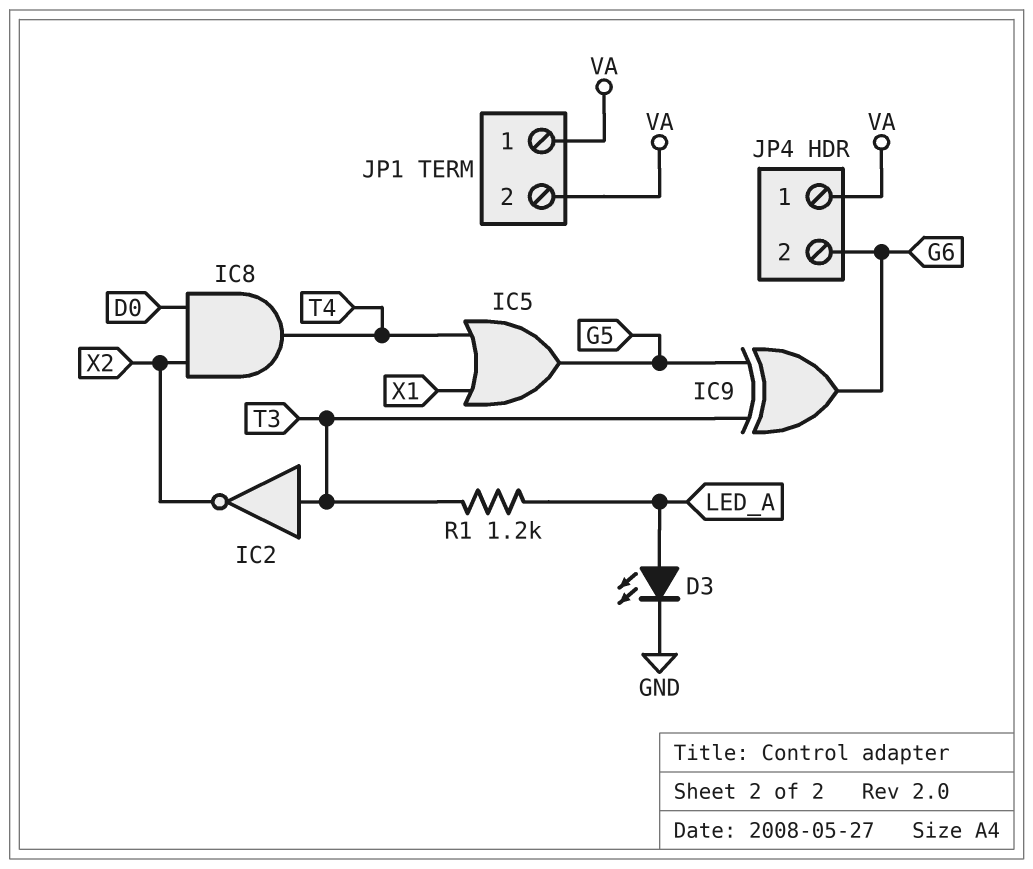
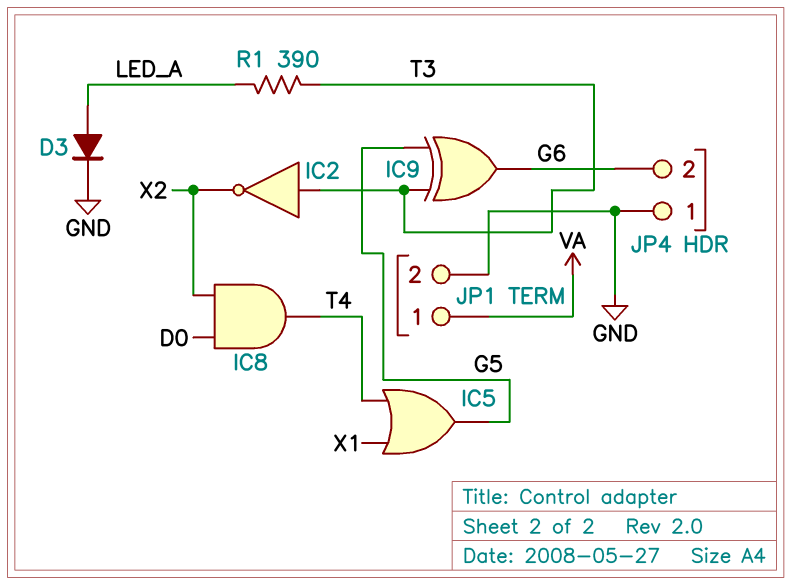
D3: LED (A LED_A, K GND) -> diode (A LED_A, K GND)
JP1 pin 2: VA -> GND
JP4 pin 1: VA -> GND
R1: 1.2k (LED_A, T3) -> 390 (LED_A, T3)

